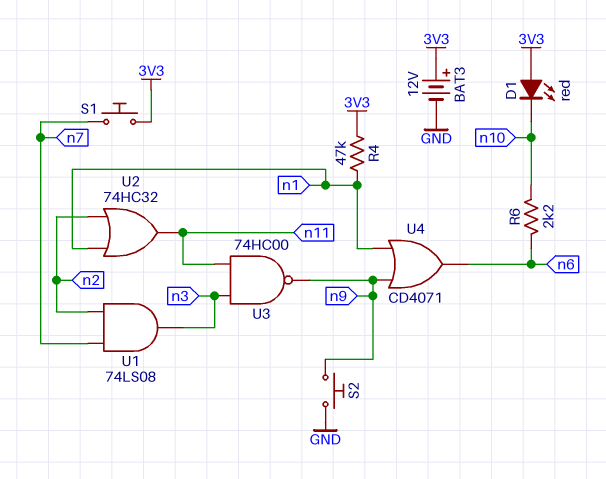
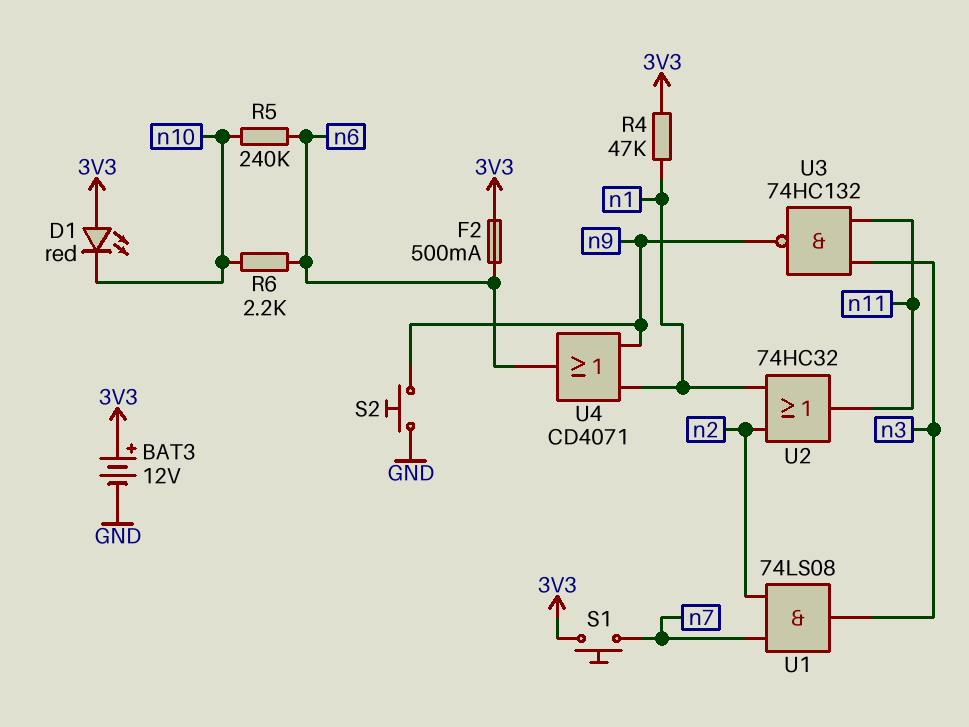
F2: none -> 500mA (3V3, n6)
R5: none -> 240k (n6, n10)
U3: NAND 74HC00 (in n3, in n11, out n9) -> NAND 74HC132 (in n3, in n11, out n9)

